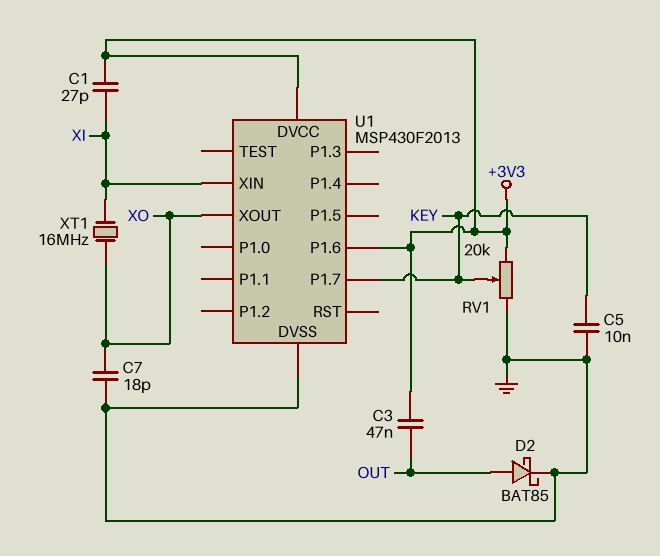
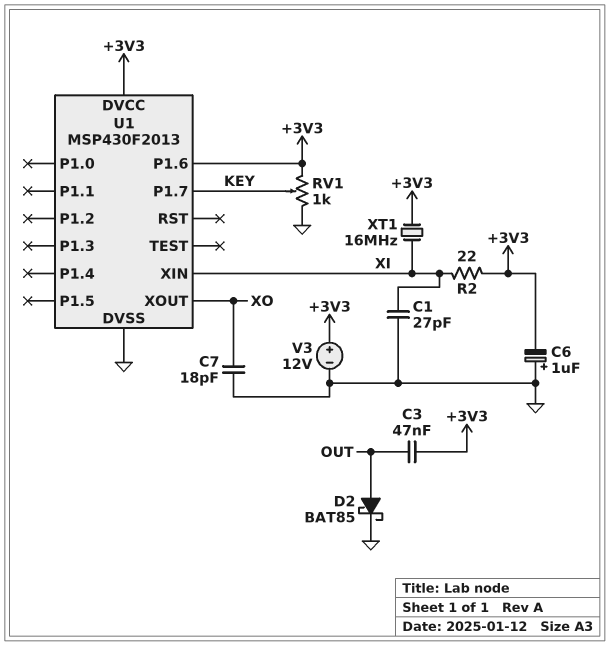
C1: 27pF (+3V3, XI) -> 27pF (GND, XI)
C5: 10nF (GND, KEY) -> none
C6: none -> 1uF (plus GND, minus +3V3)
R2: none -> 22 (+3V3, XI)
RV1: 20k (+3V3, GND, wiper KEY) -> 1k (+3V3, GND, wiper KEY)
V3: none -> 12V (plus +3V3, minus GND)
XT1: 16MHz (XI, XO) -> 16MHz (+3V3, XI)

